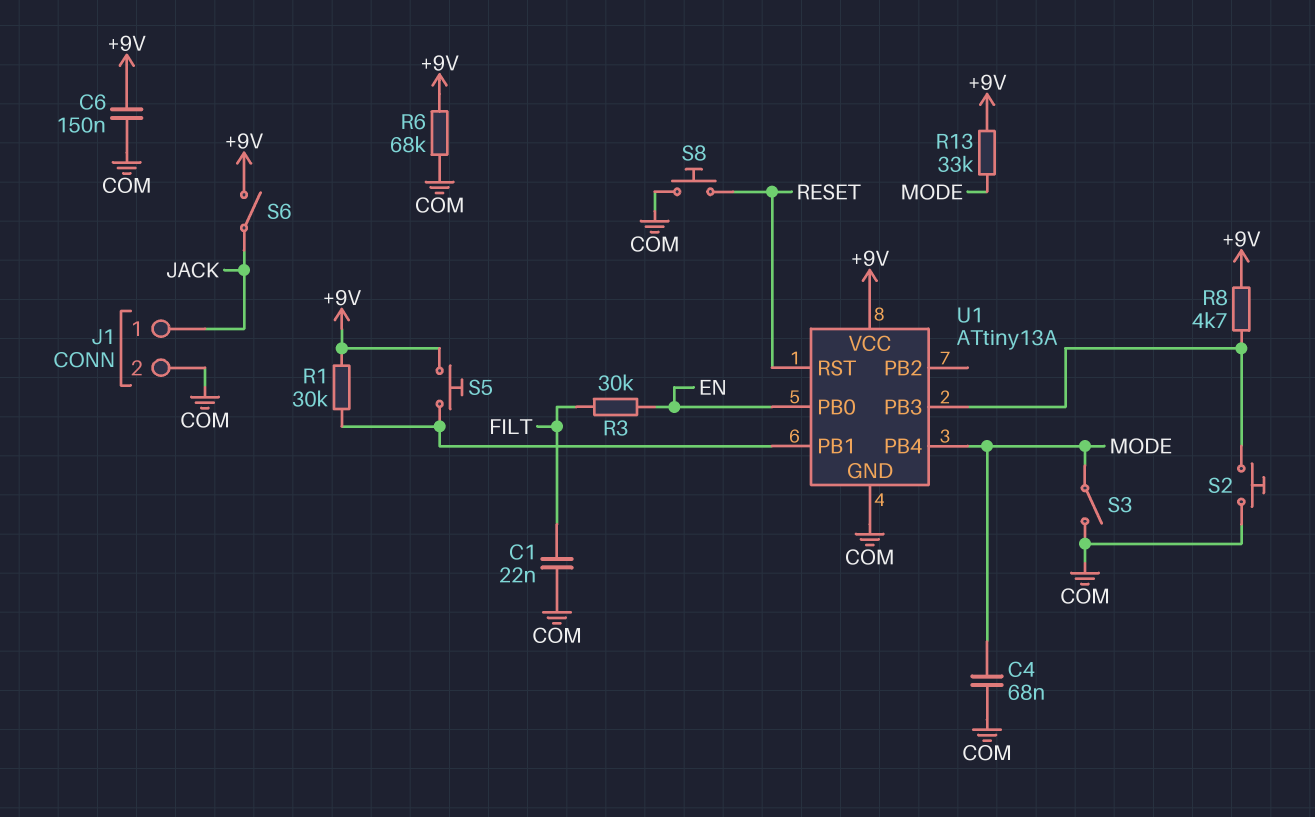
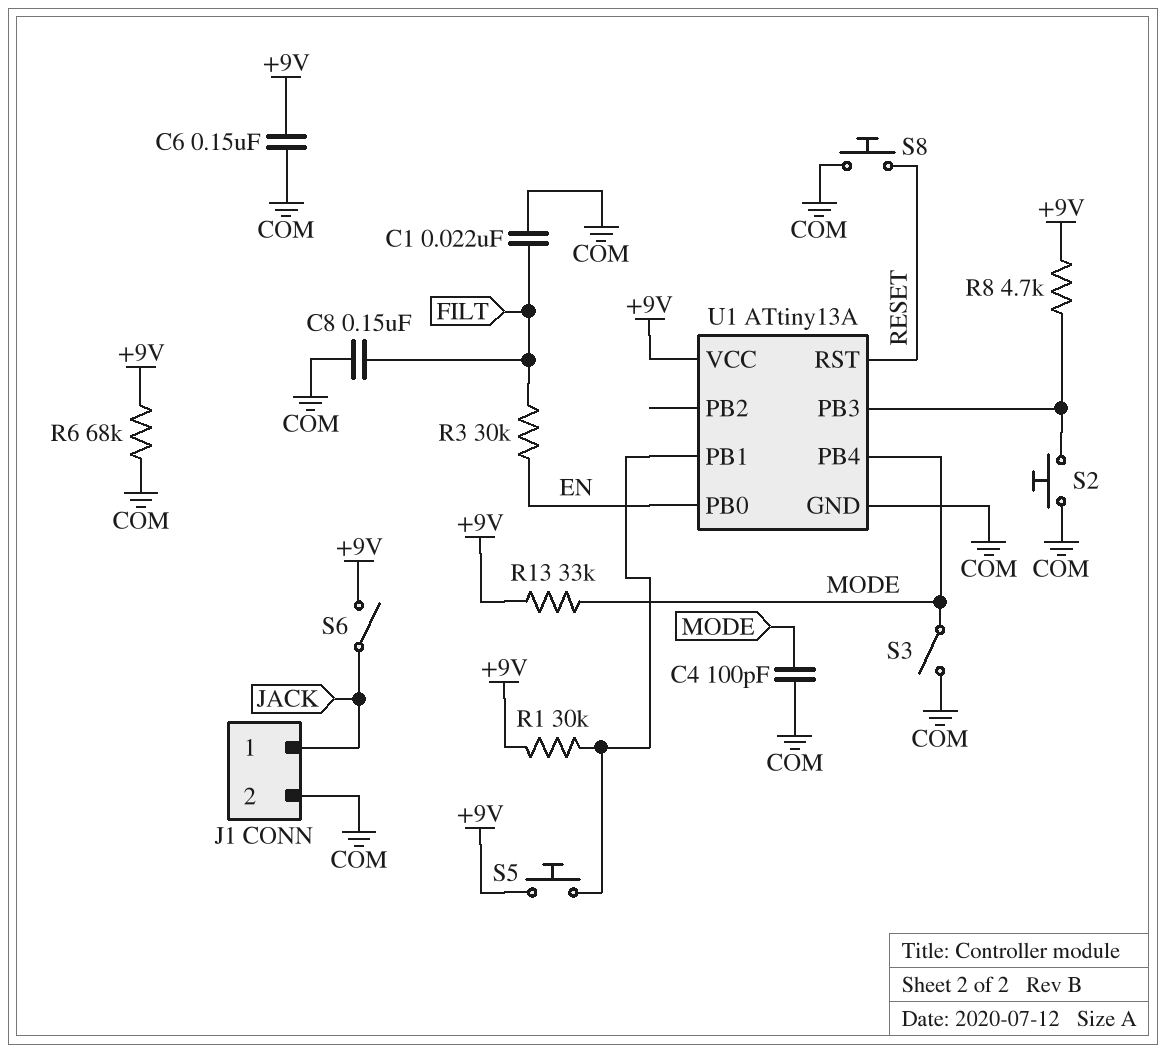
C4: 68nF (COM, MODE) -> 100pF (COM, MODE)
C8: none -> 150nF (COM, FILT)

